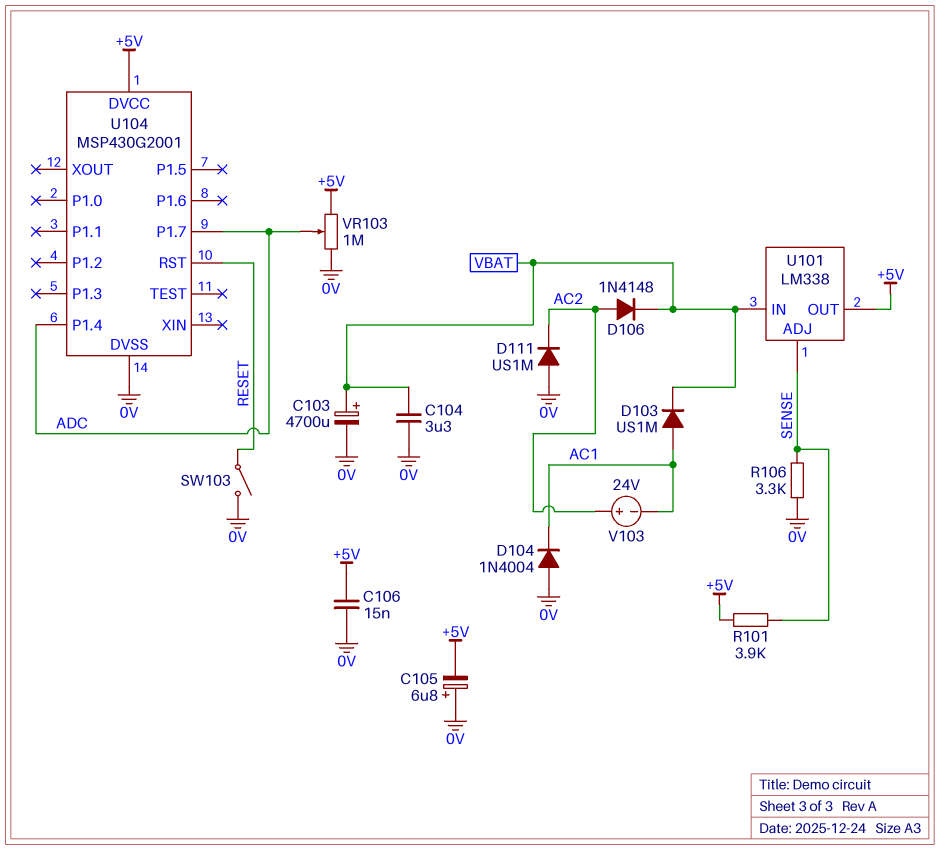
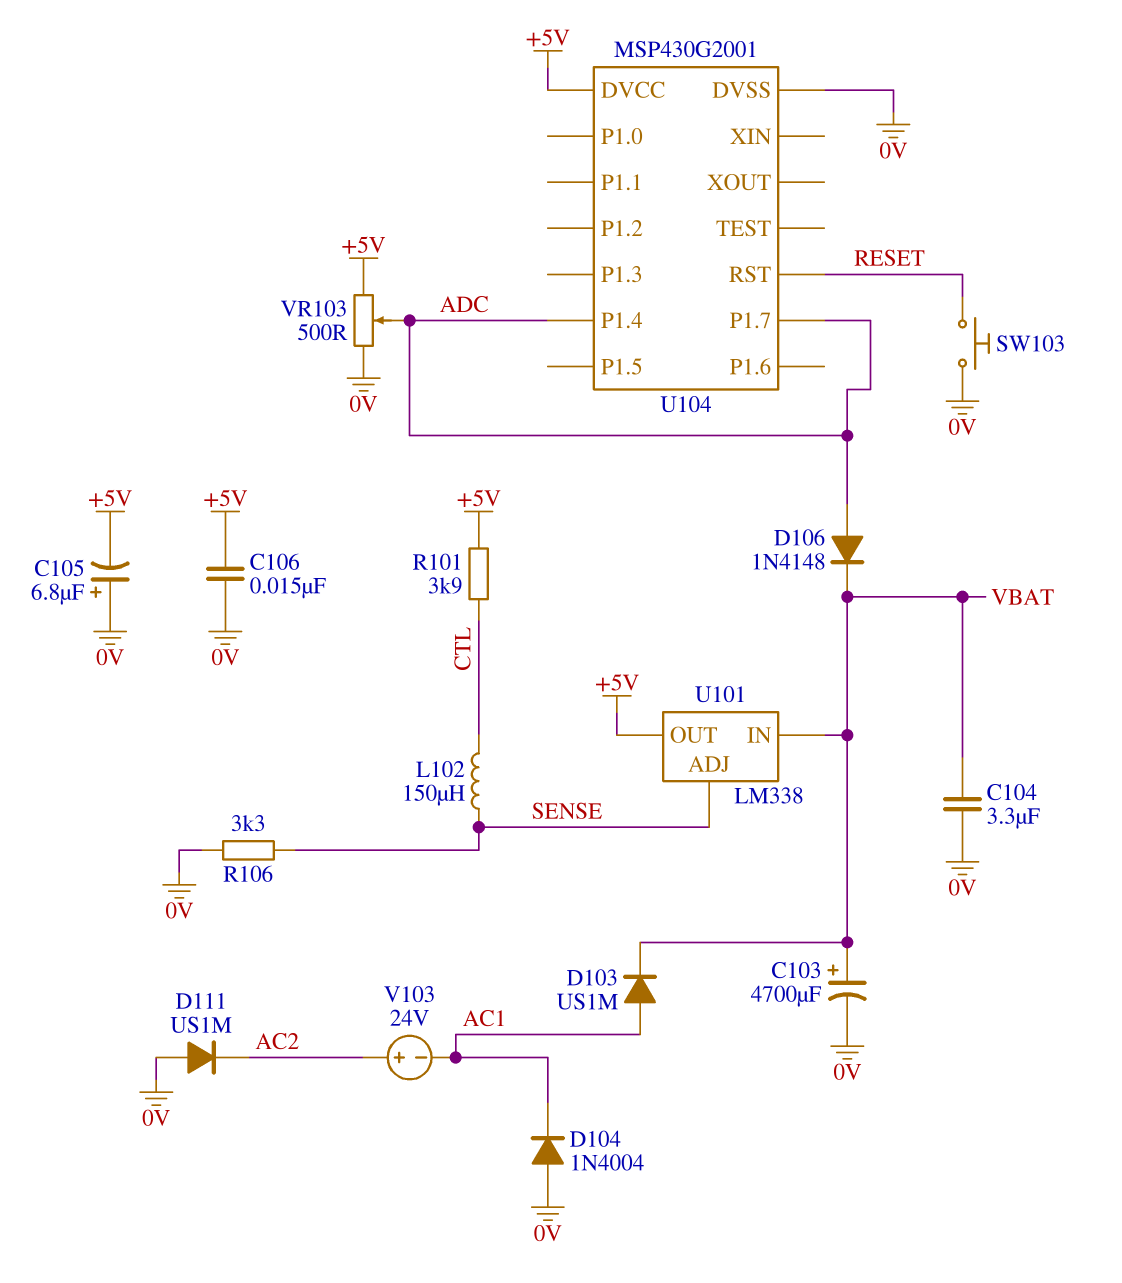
D106: diode 1N4148 (A AC2, K VBAT) -> diode 1N4148 (A ADC, K VBAT)
L102: none -> 150uH (CTL, SENSE)
R101: 3.9k (+5V, SENSE) -> 3.9k (+5V, CTL)
SW103: switch (0V, RESET) -> button (0V, RESET)
VR103: 1M (+5V, 0V, wiper ADC) -> 500 (+5V, 0V, wiper ADC)

